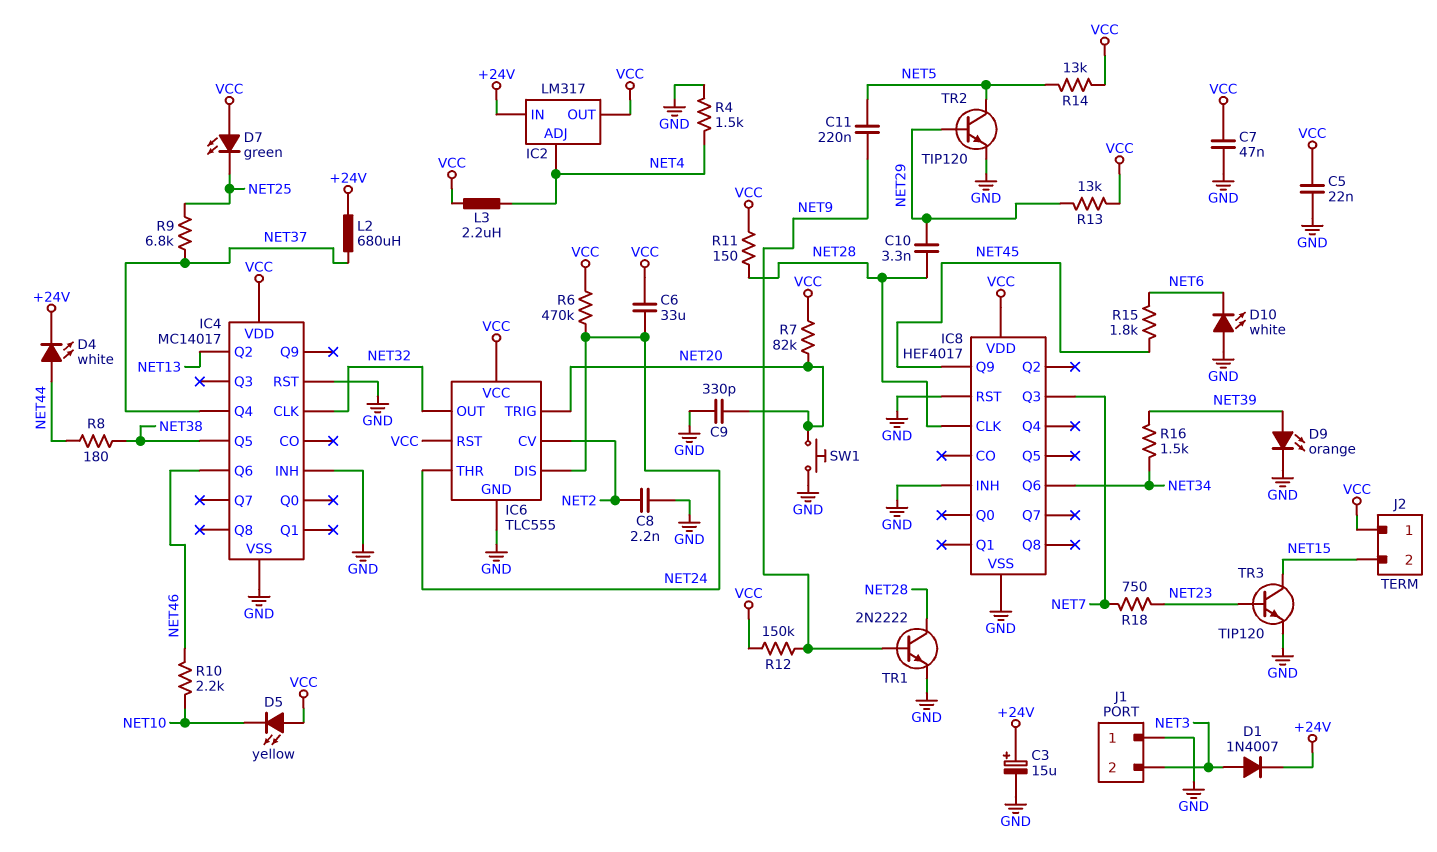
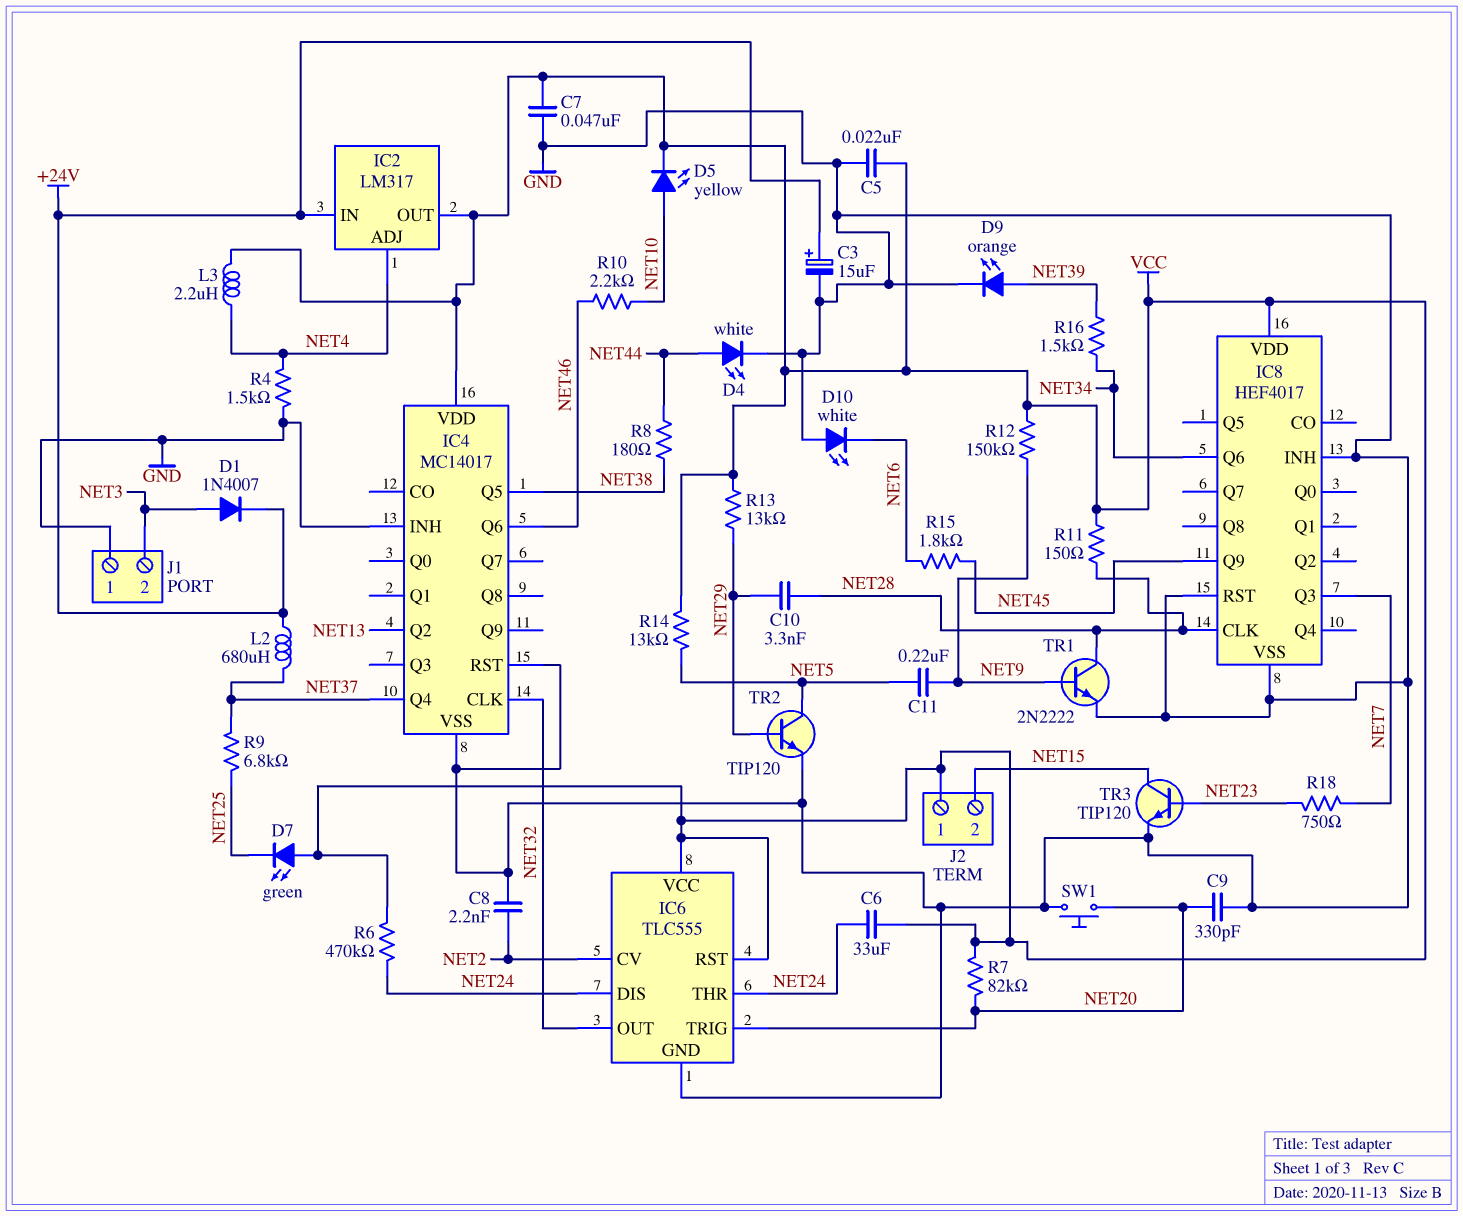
D4: LED white (A NET44, K +24V) -> LED white (A NET44, K GND)
D5: LED yellow (A VCC, K NET10) -> LED yellow (A NET10, K VCC)

